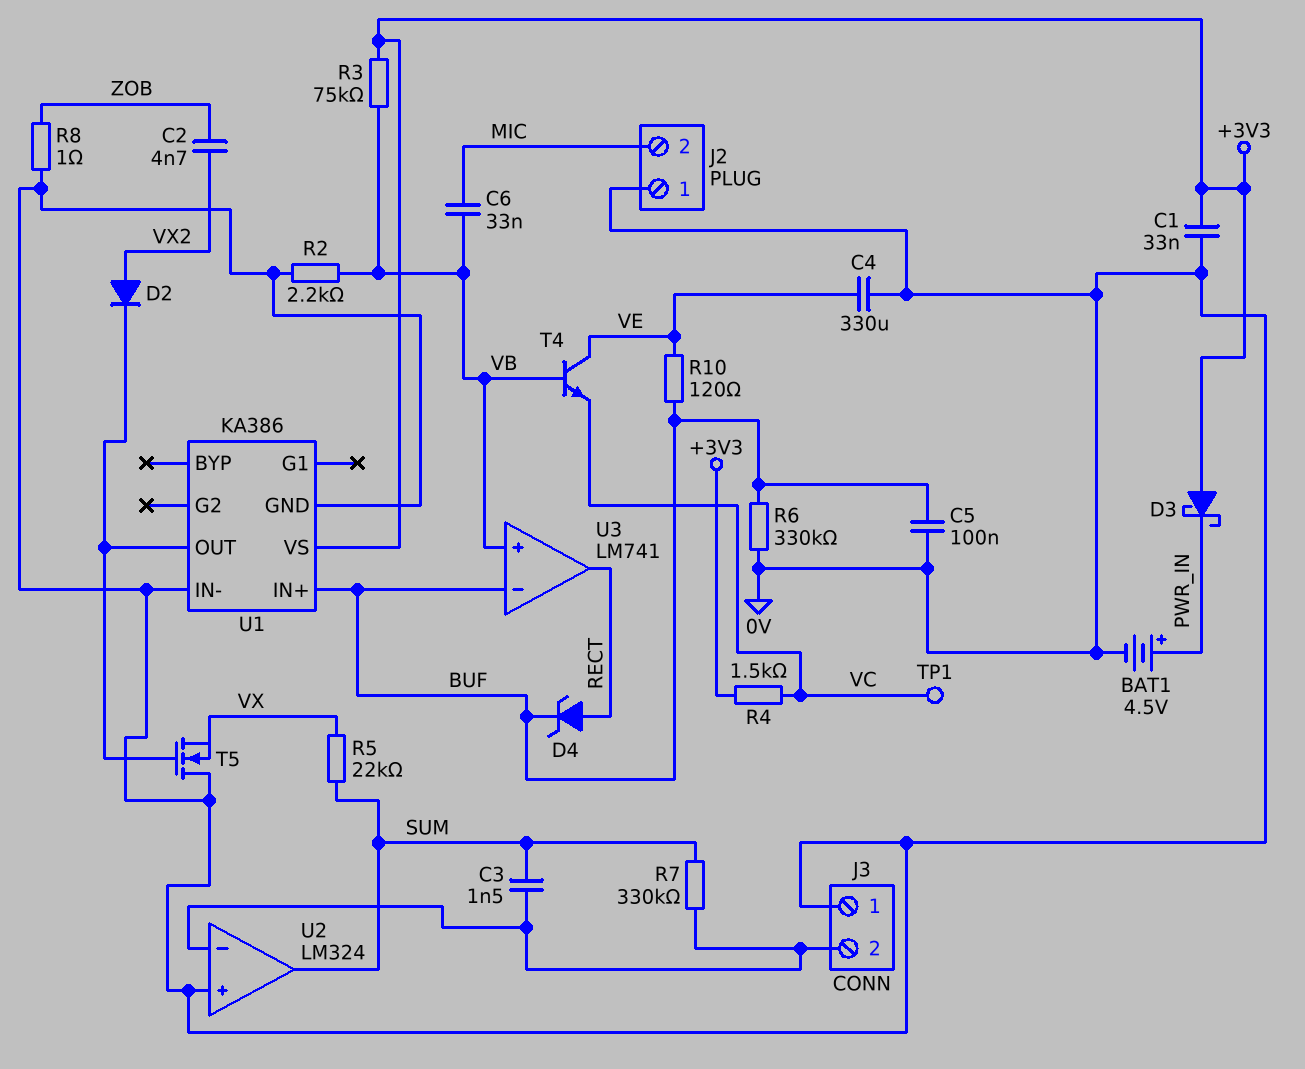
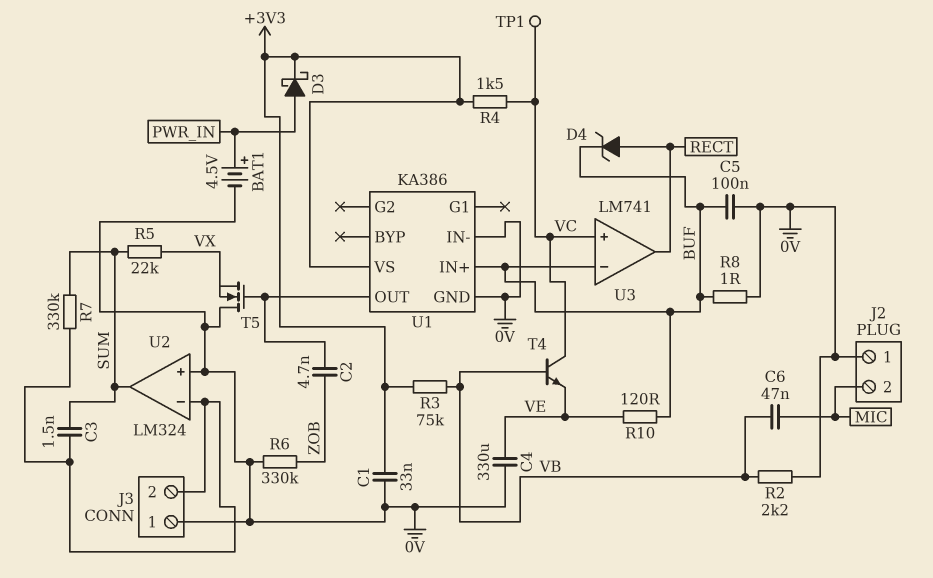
C2: 4.7nF (VX2, ZOB) -> 4.7nF (U1/OUT, ZOB)
C6: 33nF (MIC, VB) -> 47nF (MIC, VB)
D2: diode (A VX2, K U1/OUT) -> none
D3: schottky (A +3V3, K PWR_IN) -> schottky (A PWR_IN, K +3V3)
R6: 330k (0V, BUF) -> 330k (0V, ZOB)
R8: 1 (0V, ZOB) -> 1 (0V, BUF)
T4: NPN (B VB, C VE, E VC) -> NPN (B VB, C VC, E VE)
U3 pin in+: VB -> VC

